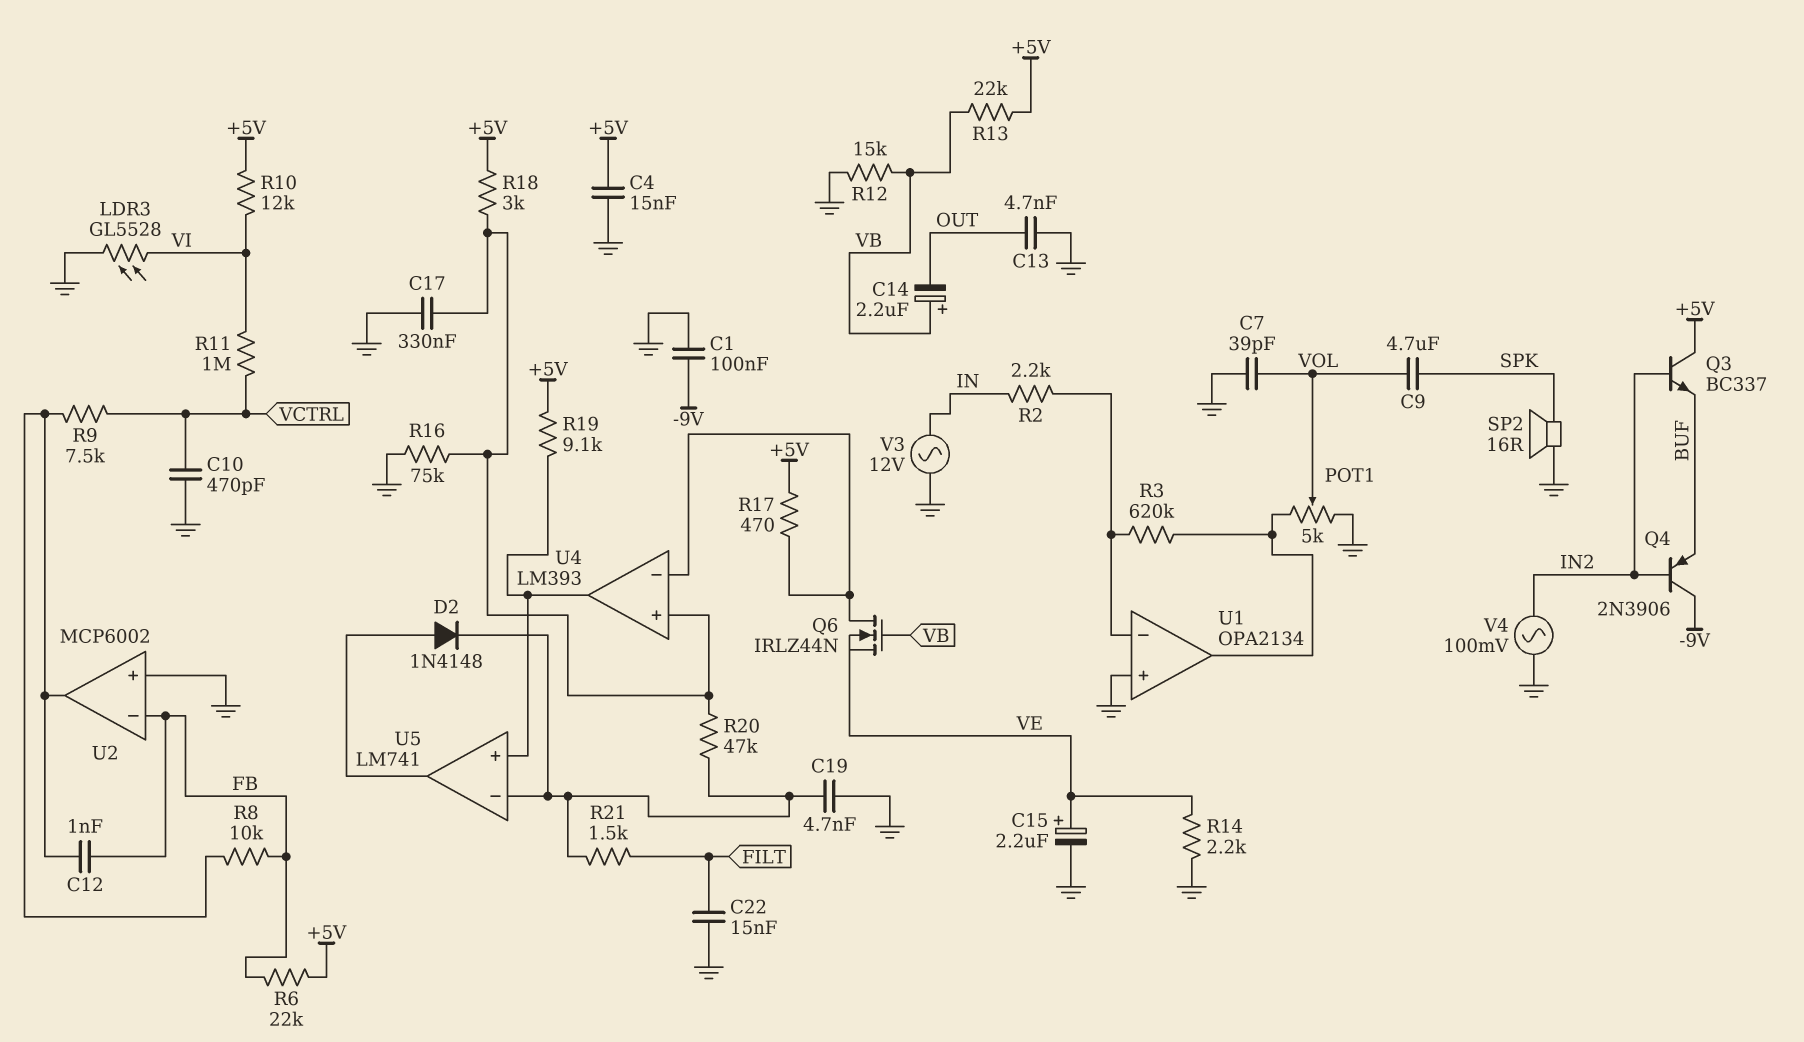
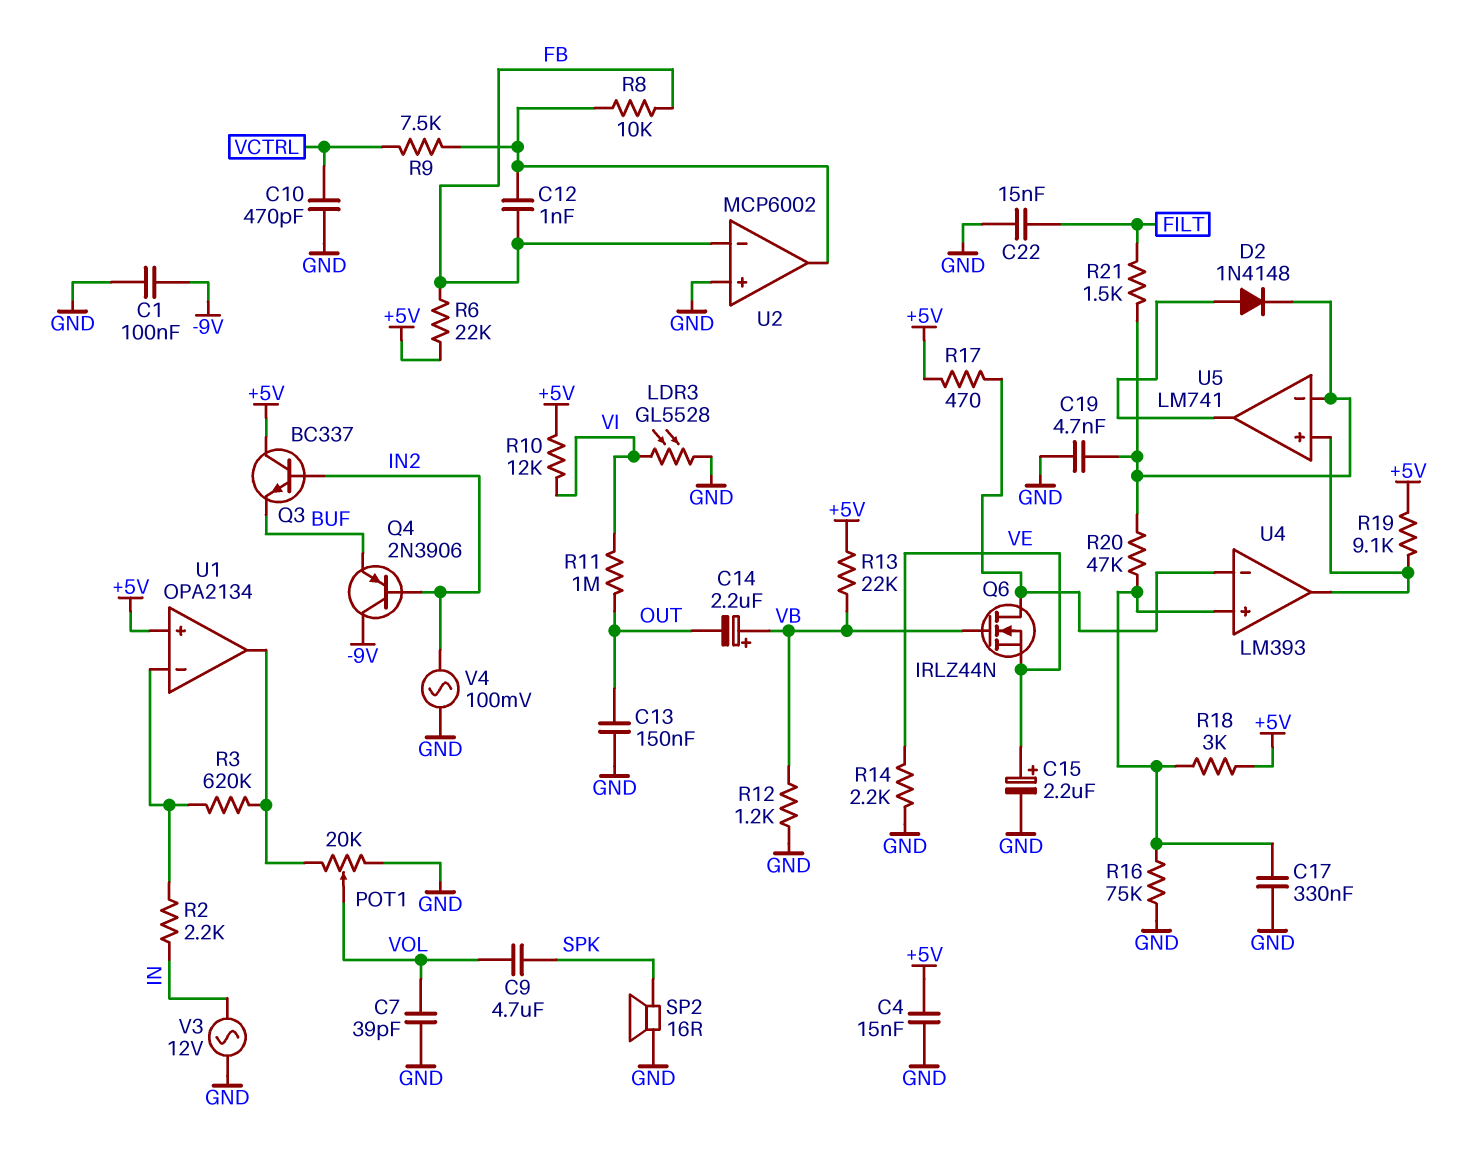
C13: 4.7nF (GND, OUT) -> 150nF (GND, OUT)
POT1: 5k (GND, U1/out, wiper VOL) -> 20k (GND, U1/out, wiper VOL)
R11: 1M (VCTRL, VI) -> 1M (OUT, VI)
R12: 15k (GND, VB) -> 1.2k (GND, VB)
U1 pin in+: GND -> +5V

